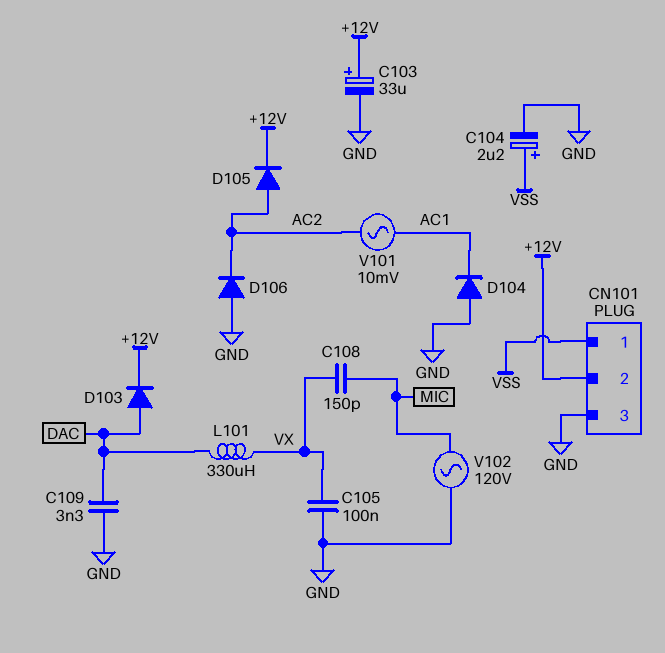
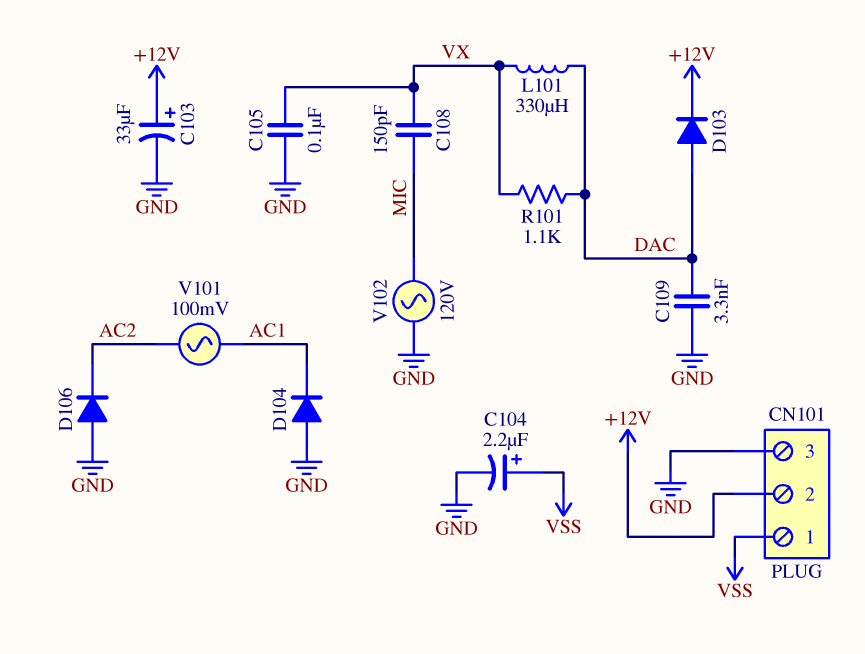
D105: diode (A AC2, K +12V) -> none
R101: none -> 1.1k (DAC, VX)
V101: AC 10mV (AC1, AC2) -> AC 100mV (AC1, AC2)

